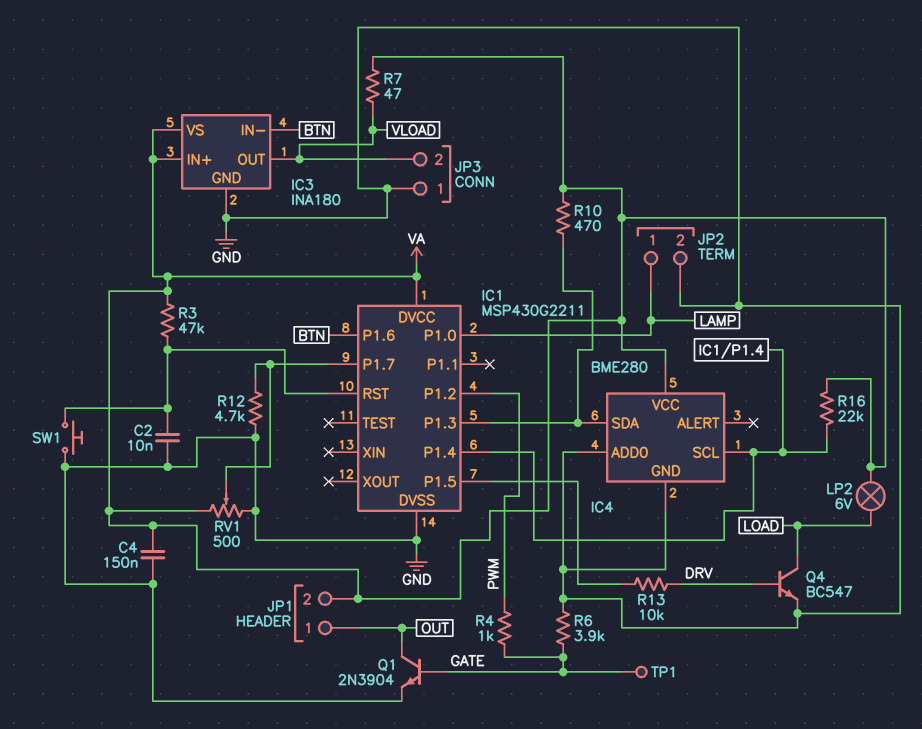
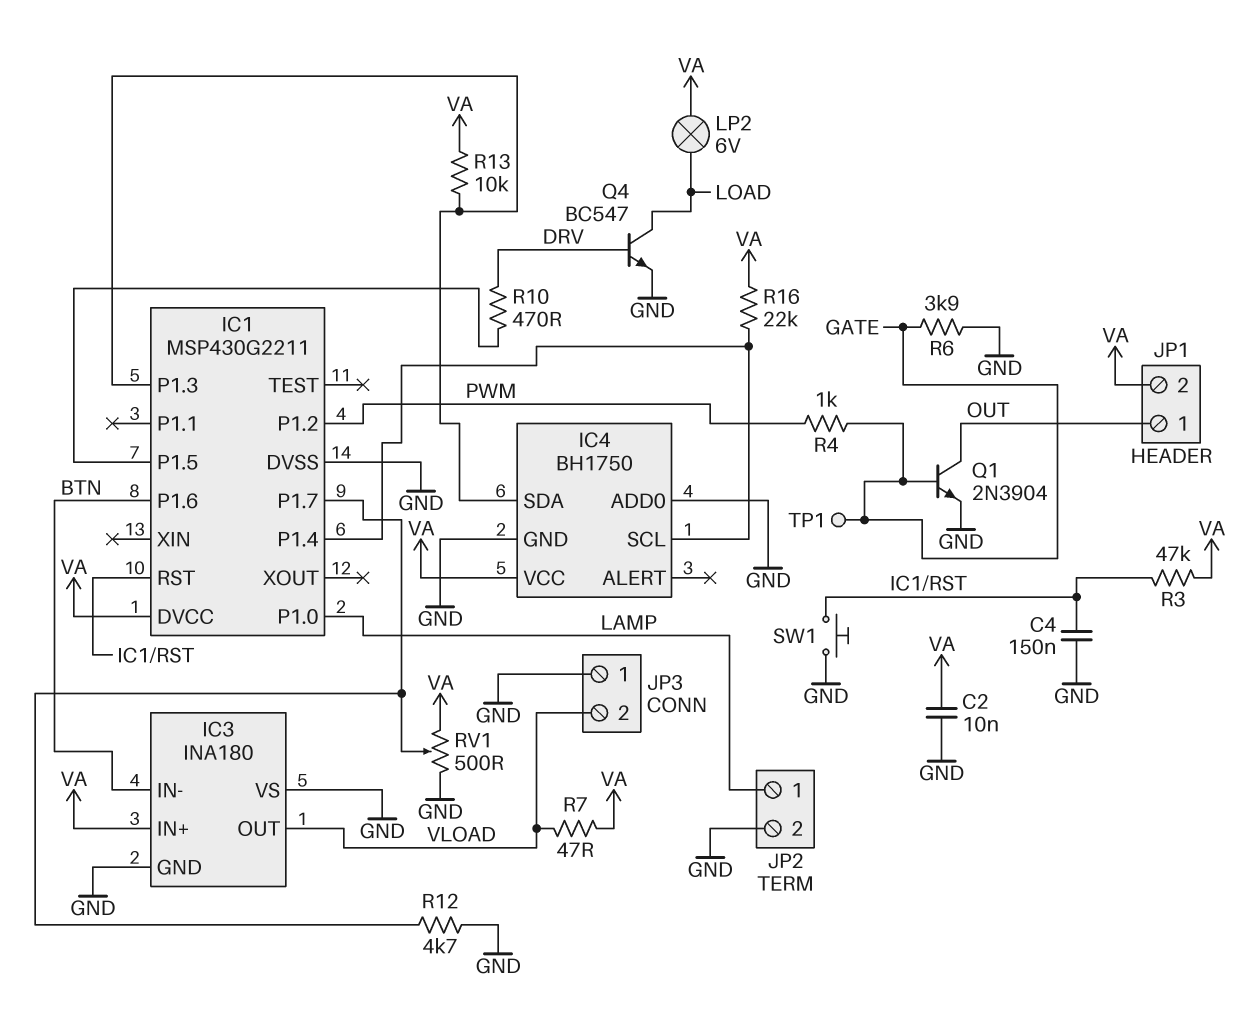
C2: 10nF (GND, IC1/RST) -> 10nF (GND, VA)
C4: 150nF (GND, VA) -> 150nF (GND, IC1/RST)
IC3 pin VS: VA -> GND
IC4: BME280 -> BH1750
R10: 470 (IC1/P1.3, VA) -> 470 (DRV, IC1/P1.5)
R13: 10k (DRV, IC1/P1.5) -> 10k (IC1/P1.3, VA)

